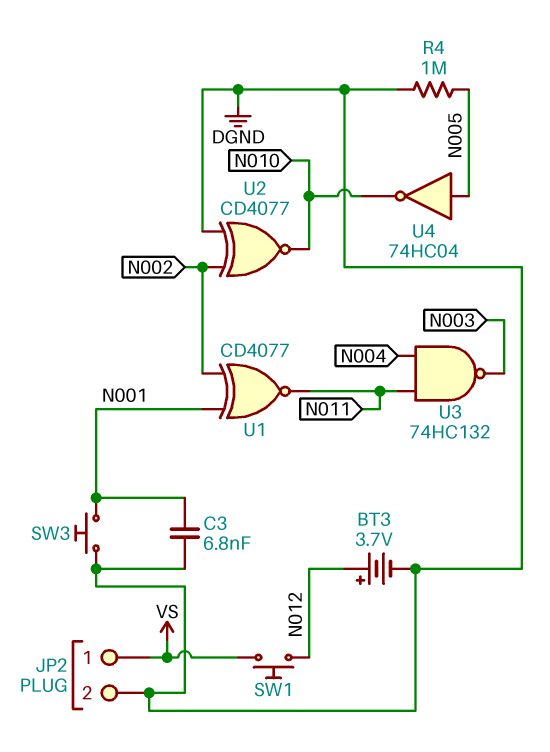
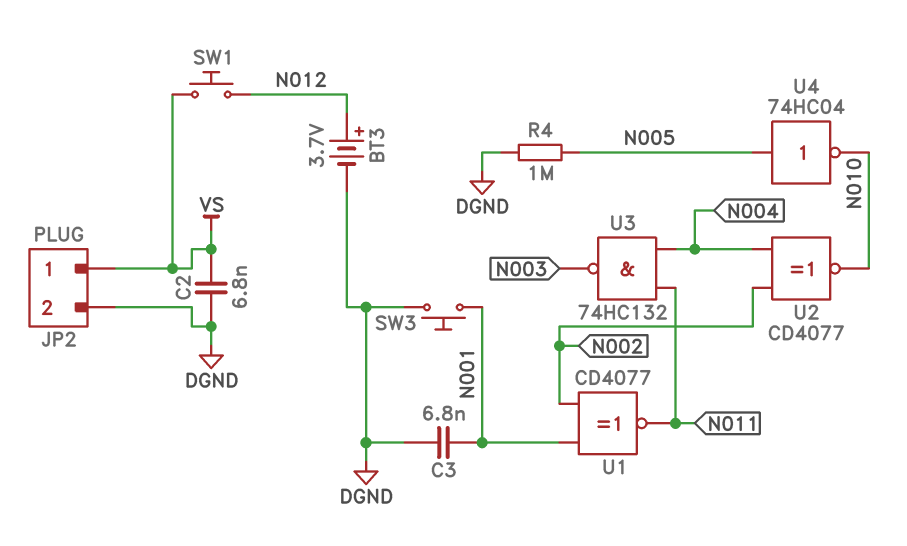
C2: none -> 6.8nF (DGND, VS)
U2: XNOR CD4077 (in DGND, in N002, out N010) -> XNOR CD4077 (in N002, in N004, out N010)

